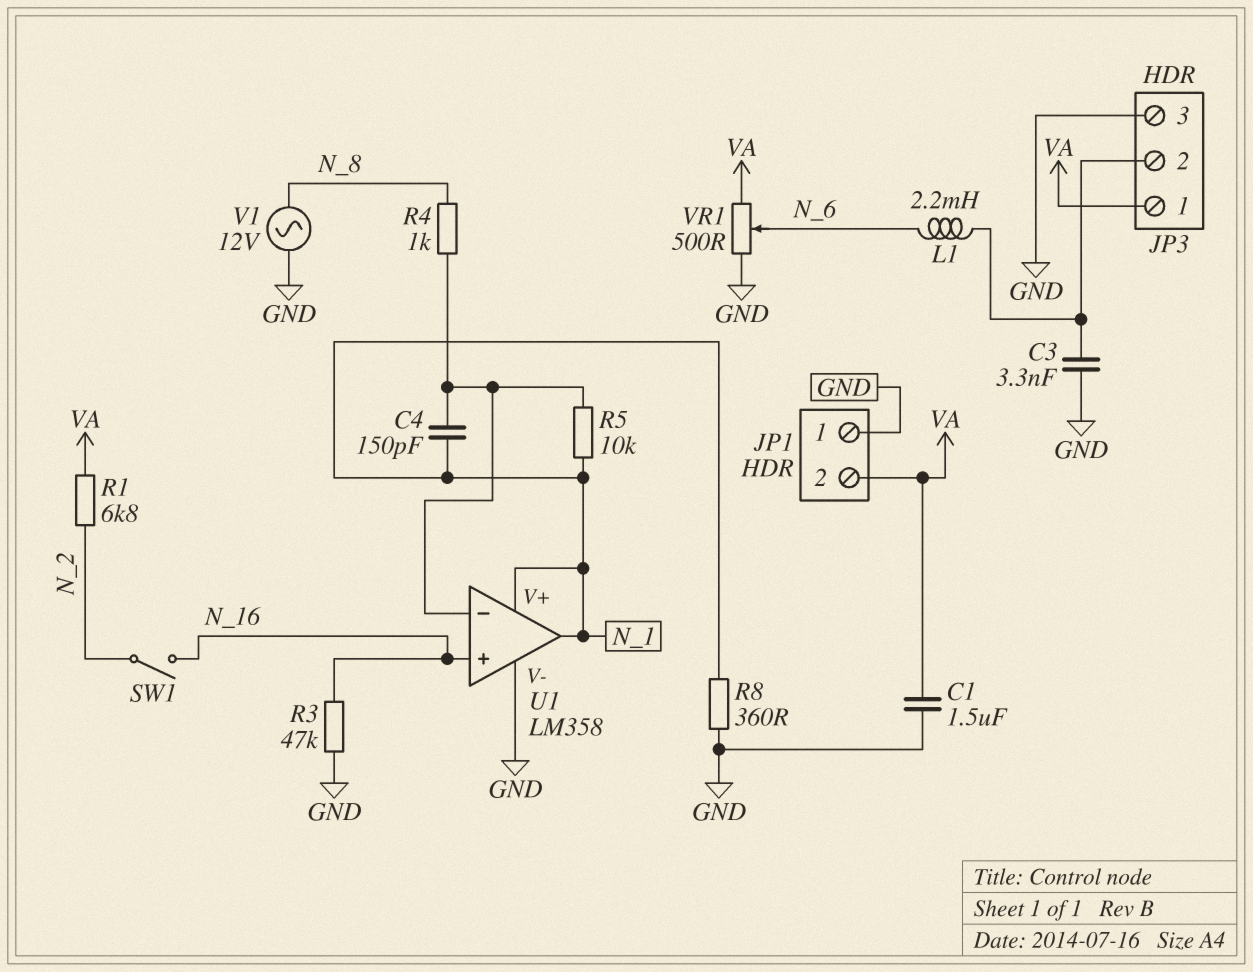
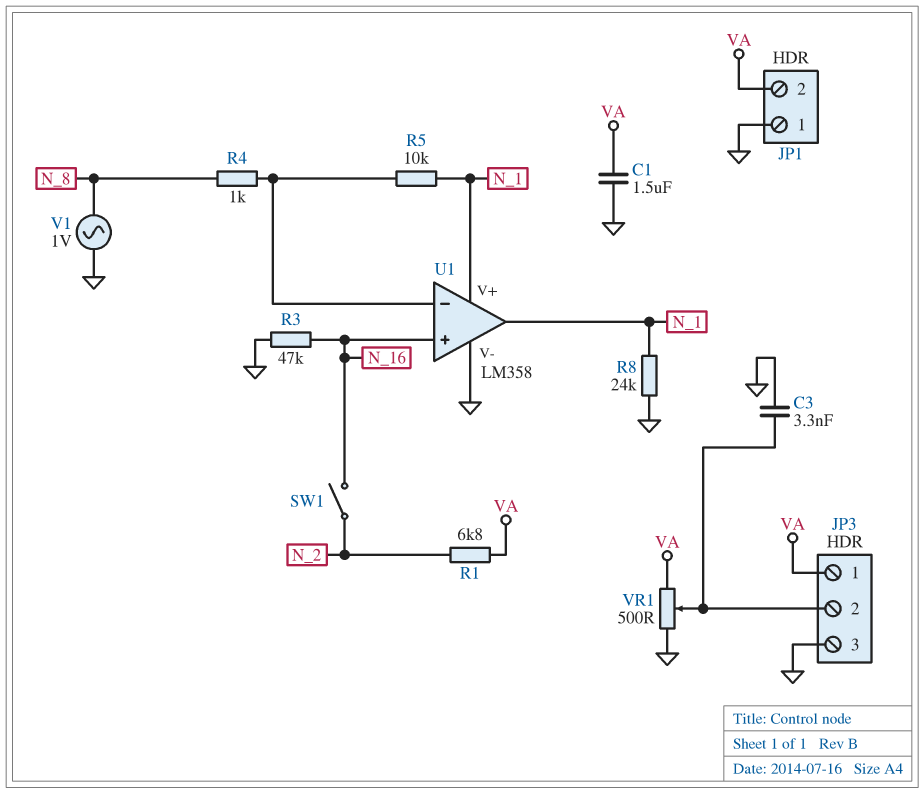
C4: 150pF (N_1, U1/in-) -> none
L1: 2.2mH (JP3/2, N_6) -> none
R8: 360 (GND, N_1) -> 24k (GND, N_1)
V1: AC 12V (GND, N_8) -> AC 1V (GND, N_8)
VR1: 500 (GND, VA, wiper N_6) -> 500 (GND, VA, wiper JP3/2)

